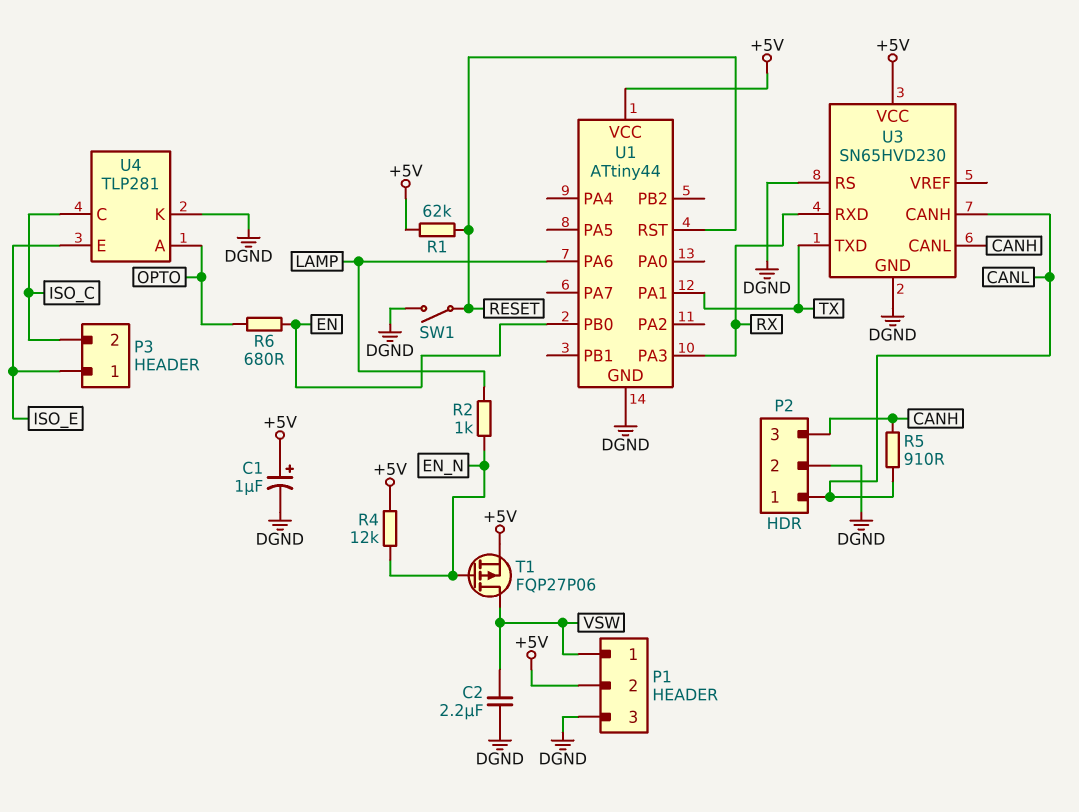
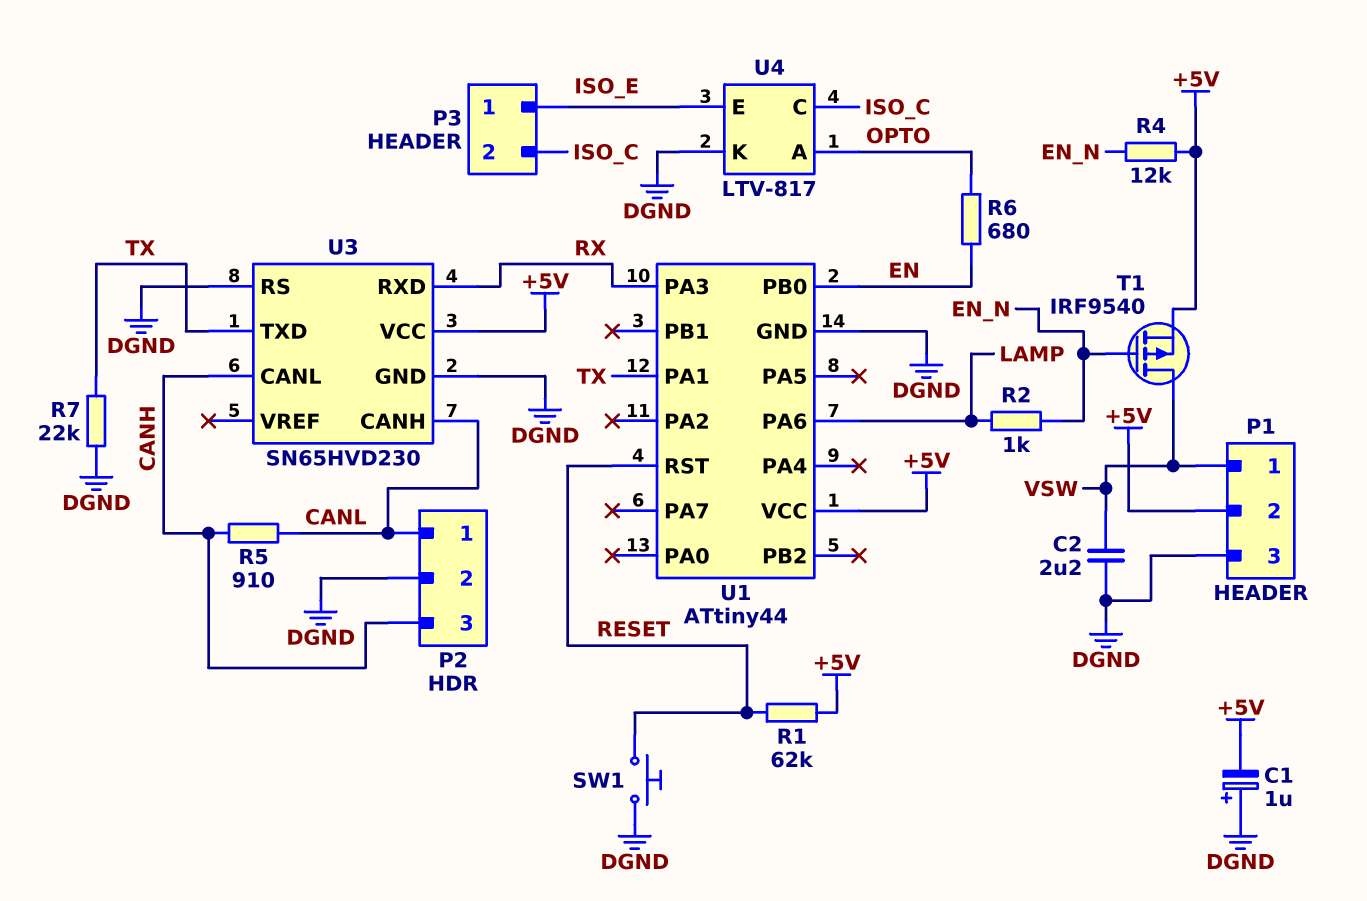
C1: 1uF (plus +5V, minus DGND) -> 1uF (plus DGND, minus +5V)
R7: none -> 22k (DGND, TX)
SW1: switch (DGND, RESET) -> button (DGND, RESET)
T1: PMOS FQP27P06 (G EN_N, D VSW, S +5V) -> PMOS IRF9540 (G EN_N, D VSW, S +5V)
U4: TLP281 -> LTV-817

